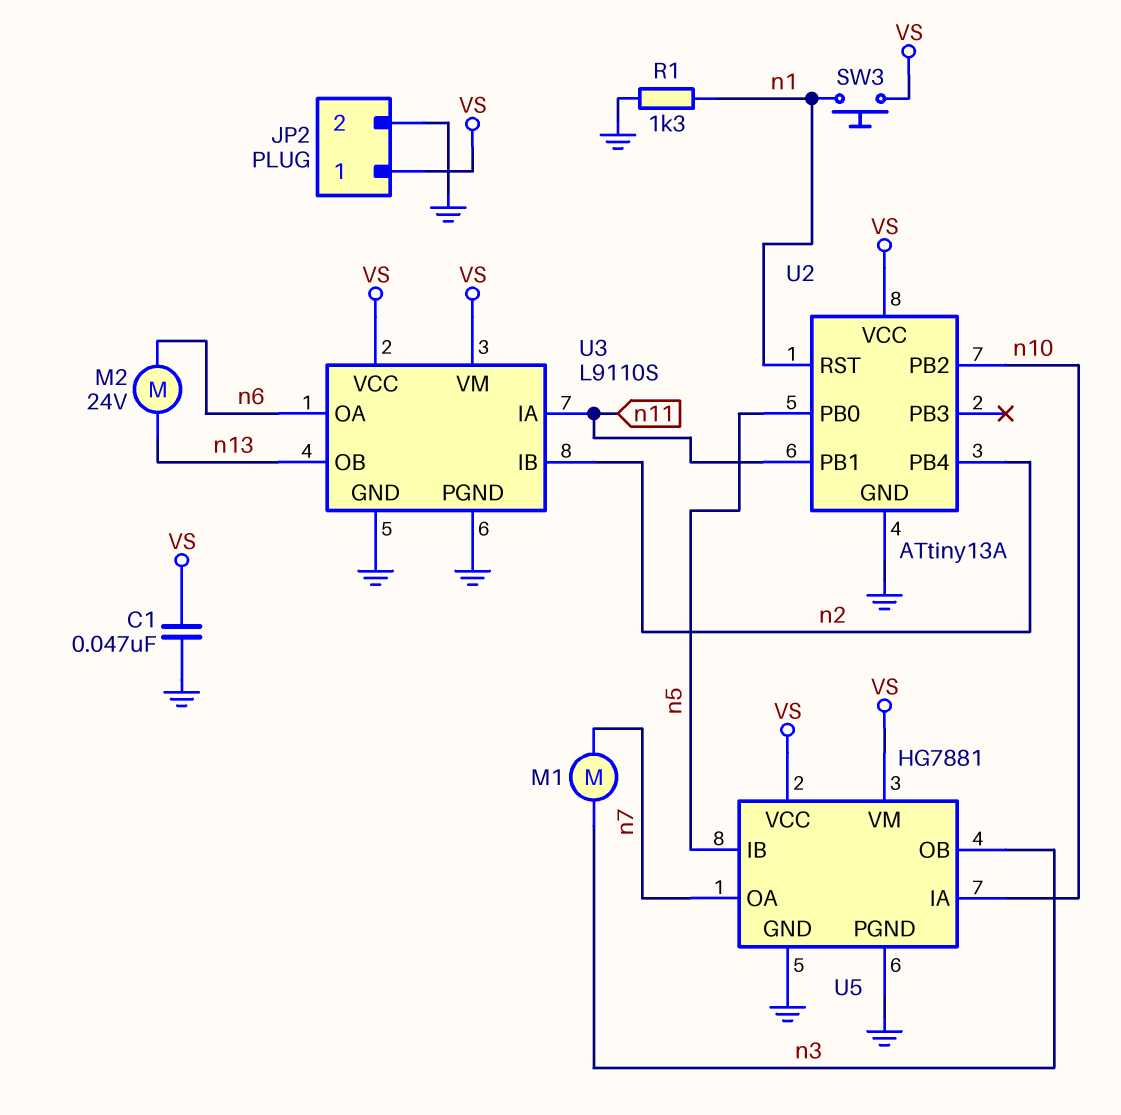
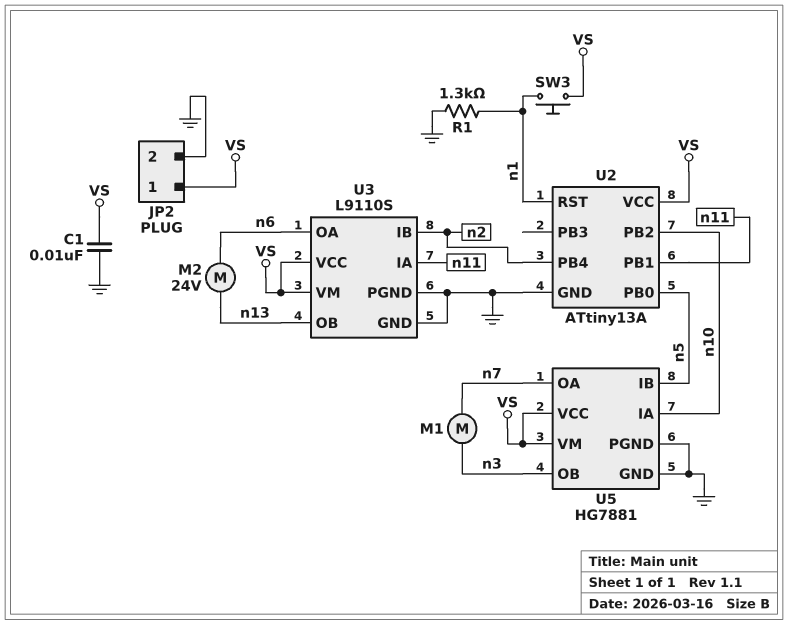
C1: 47nF (GND, VS) -> 10nF (GND, VS)

